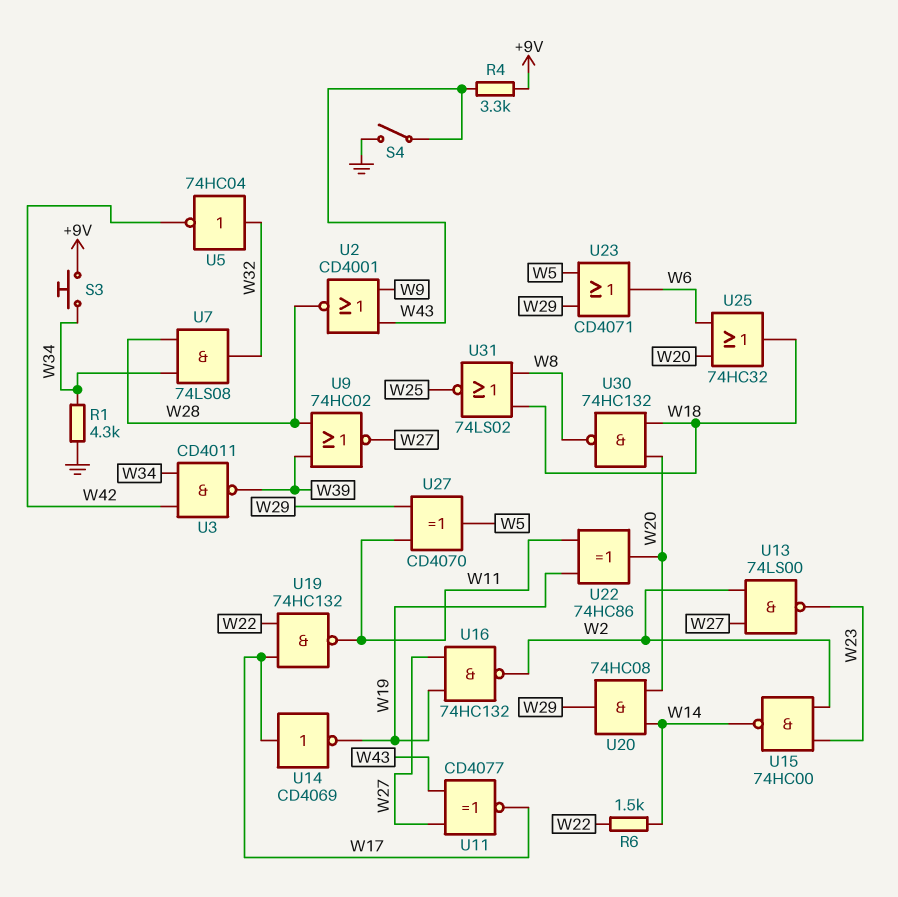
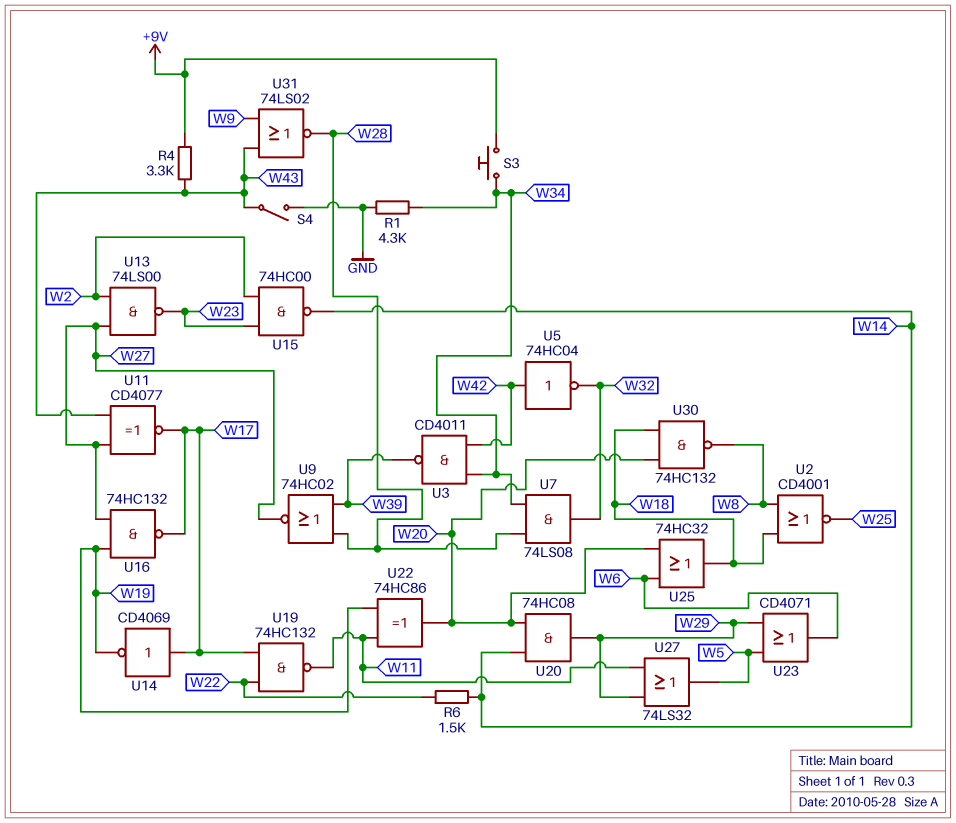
U2: NOR CD4001 (in W9, in W43, out W28) -> NOR CD4001 (in W8, in W18, out W25)
U5: NOT 74HC04 (in W32, out W42) -> NOT 74HC04 (in W42, out W32)
U16: NAND 74HC132 (in W19, in W27, out W2) -> NAND 74HC132 (in W19, in W27, out W17)
U27: XOR CD4070 (in W11, in W29, out W5) -> OR 74LS32 (in W11, in W29, out W5)
U31: NOR 74LS02 (in W8, in W18, out W25) -> NOR 74LS02 (in W9, in W43, out W28)

